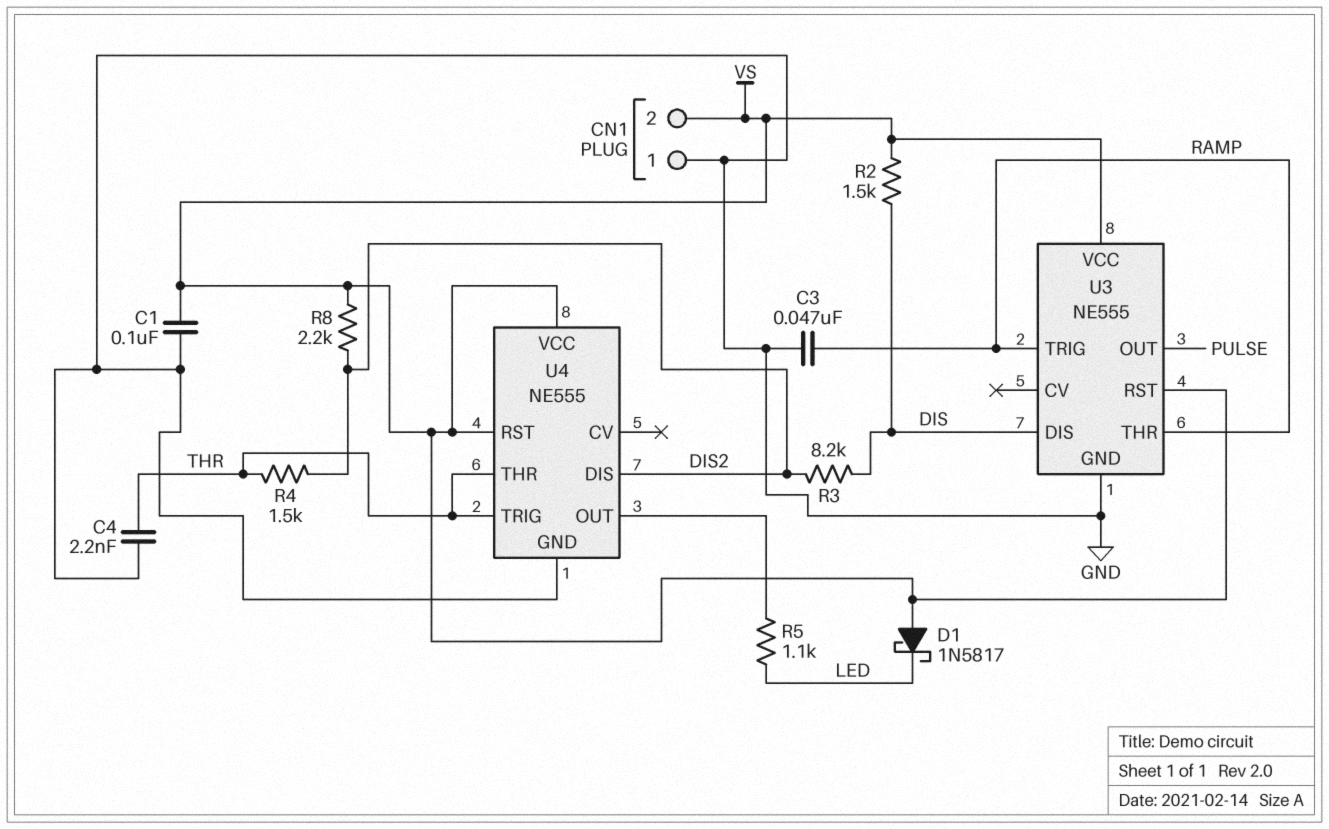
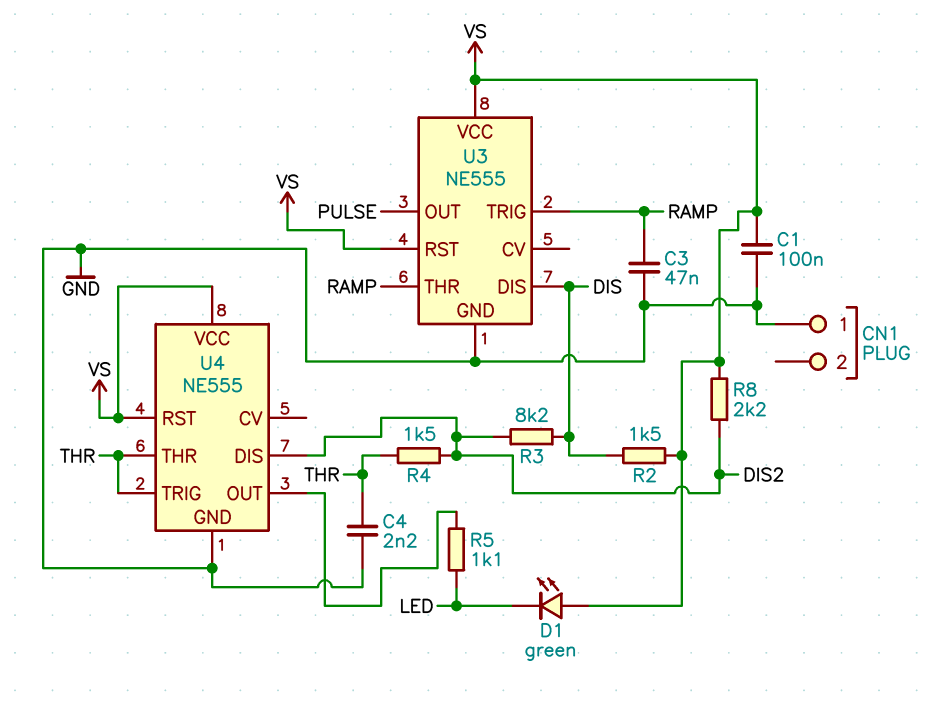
CN1 pin 2: VS -> none
D1: schottky 1N5817 (A VS, K LED) -> LED green (A VS, K LED)

